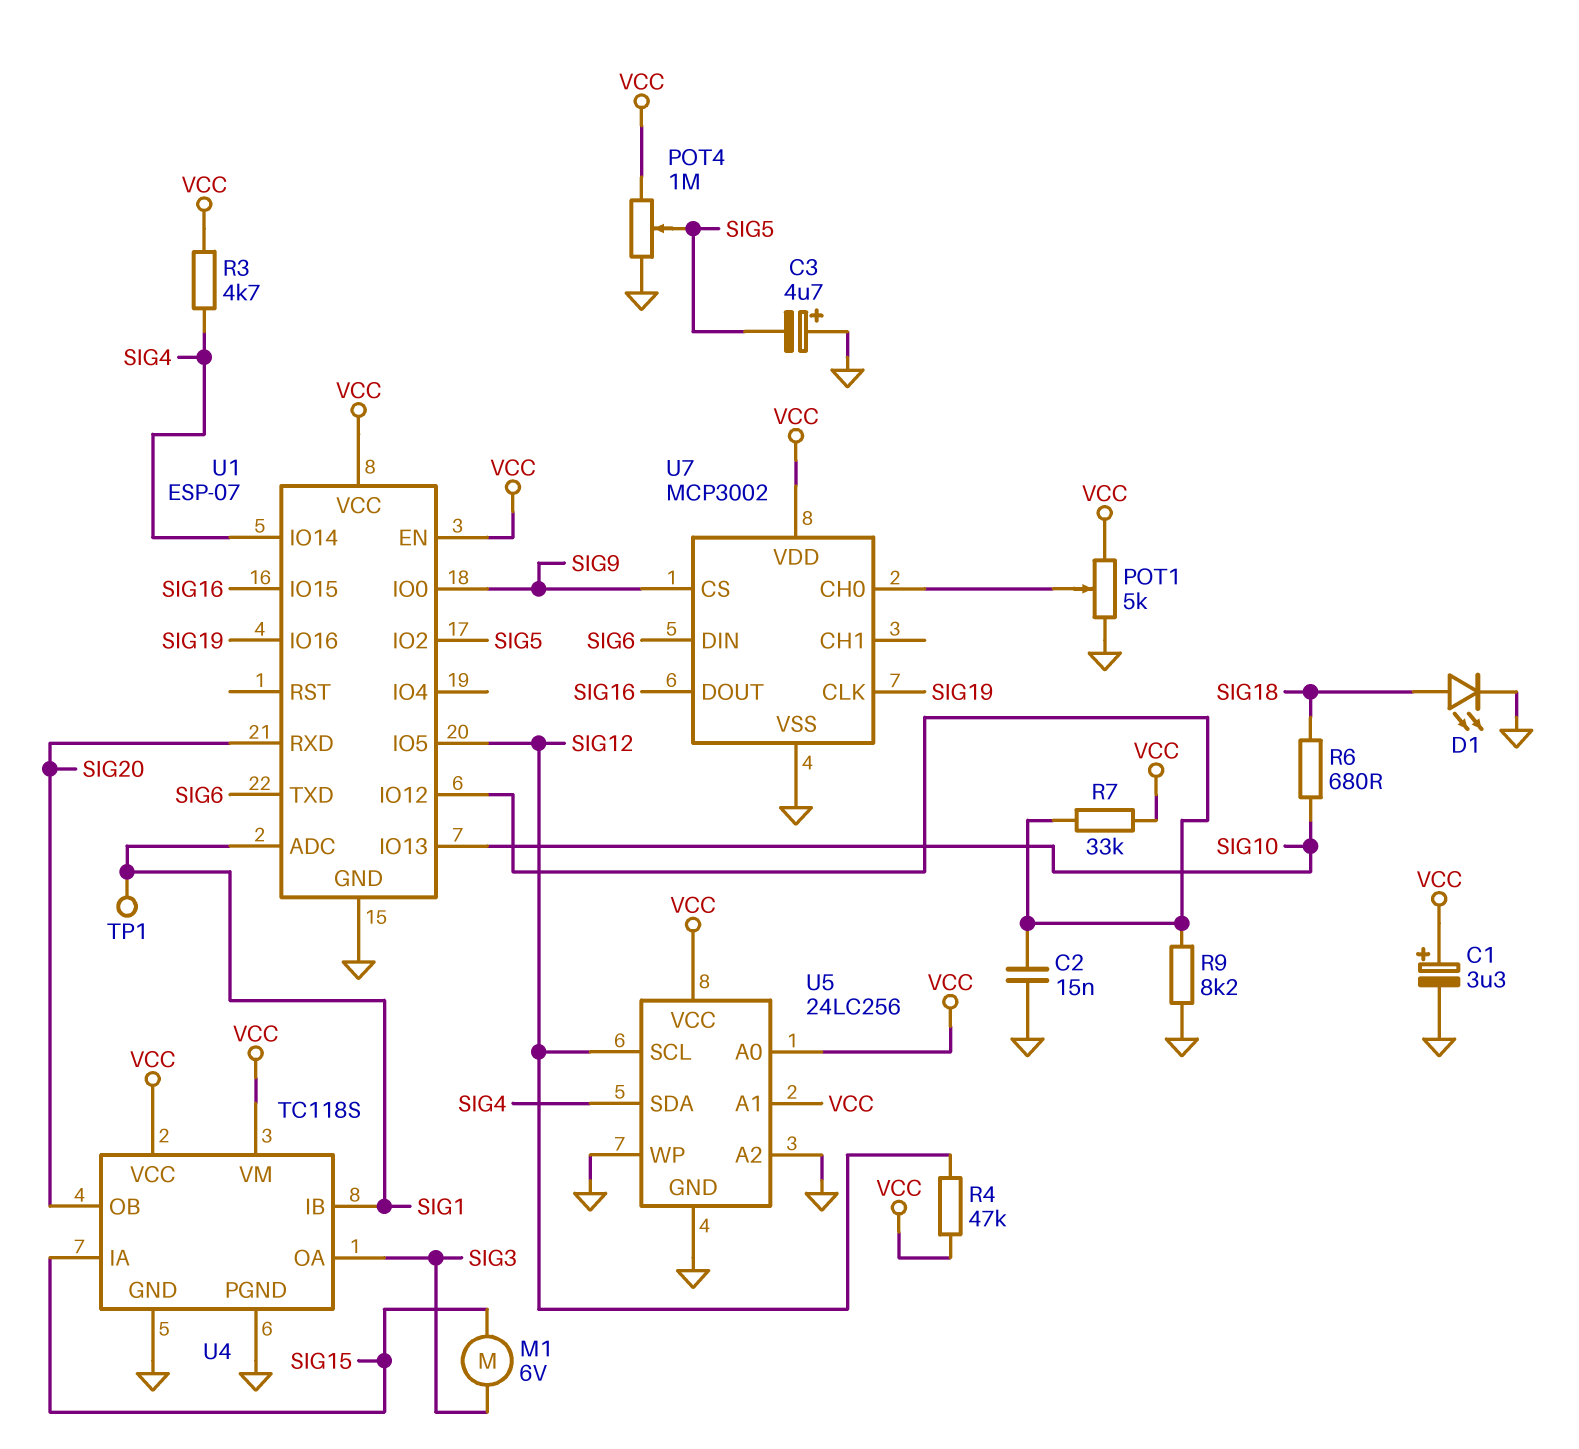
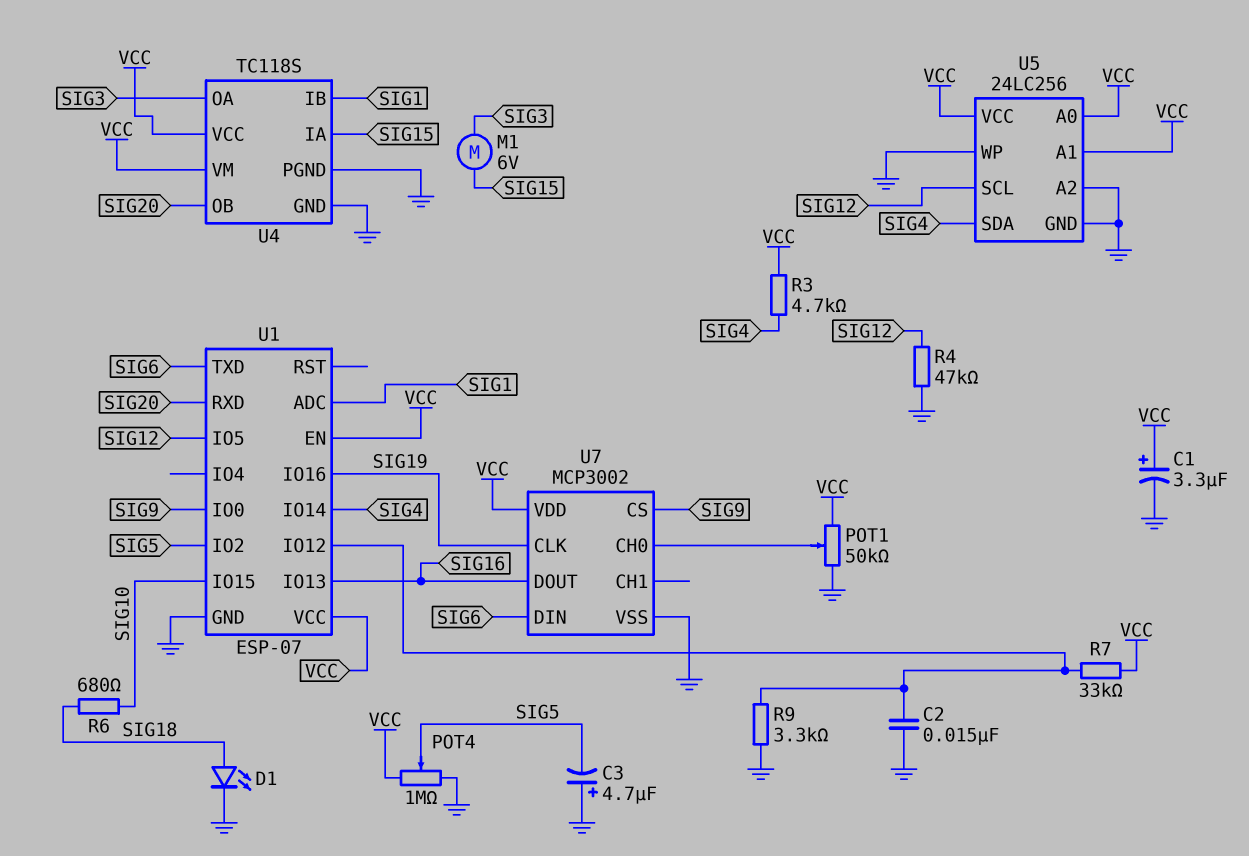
POT1: 5k (GND, VCC, wiper U7/CH0) -> 50k (GND, VCC, wiper U7/CH0)
R4: 47k (SIG12, VCC) -> 47k (GND, SIG12)
R9: 8.2k (GND, U1/IO12) -> 3.3k (GND, U1/IO12)
TP1: test point (SIG1) -> none
U1 pin IO13: SIG10 -> SIG16
U1 pin IO15: SIG16 -> SIG10

